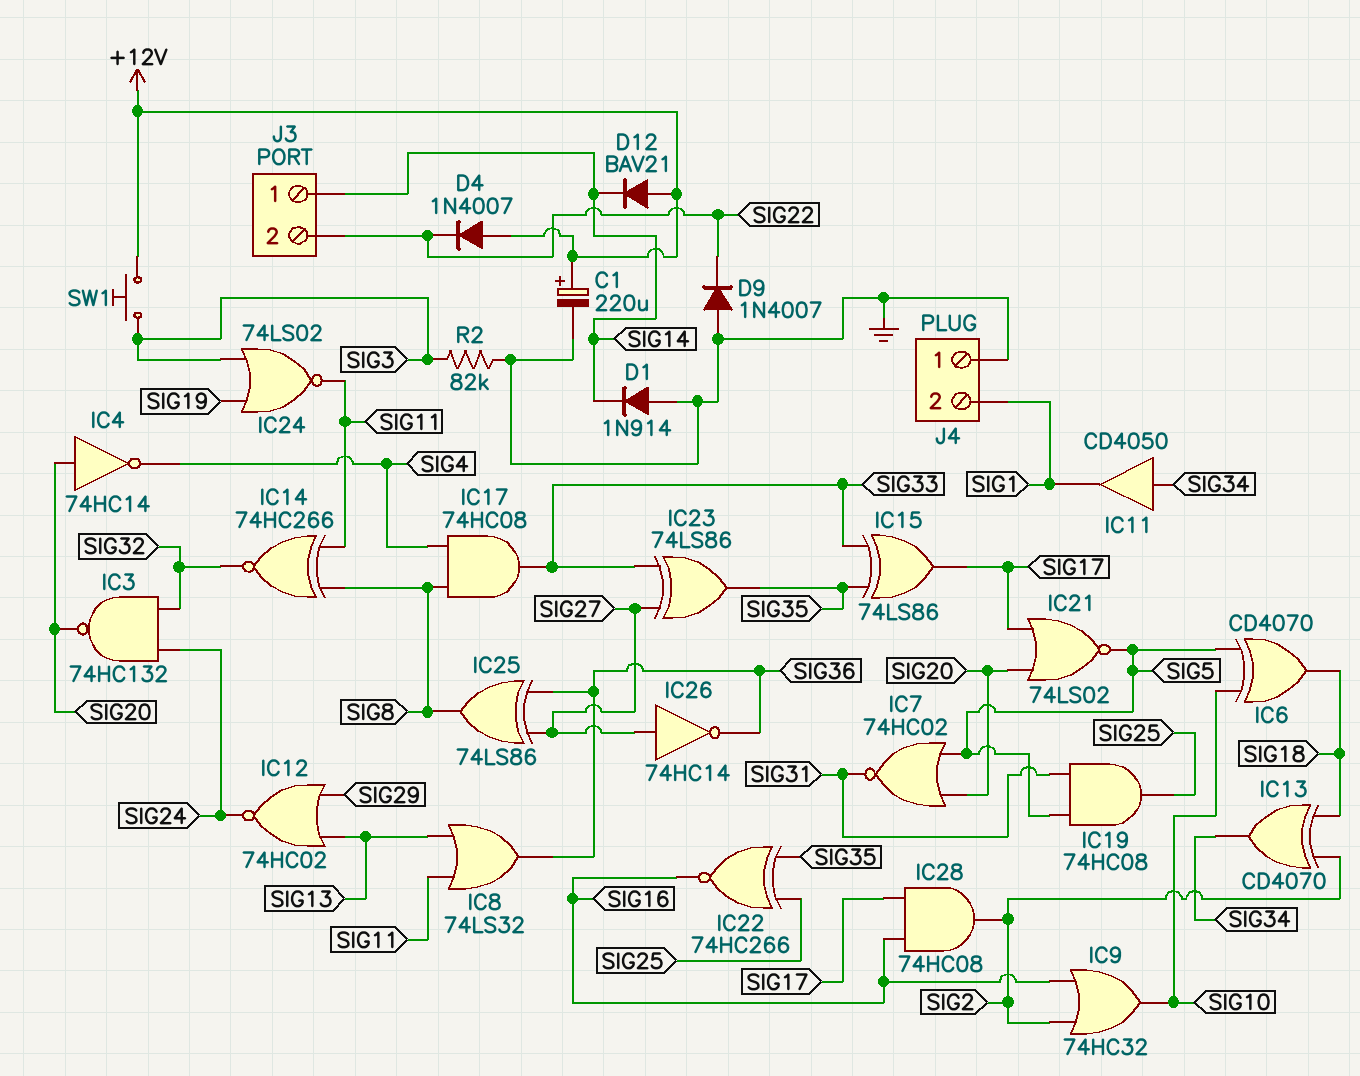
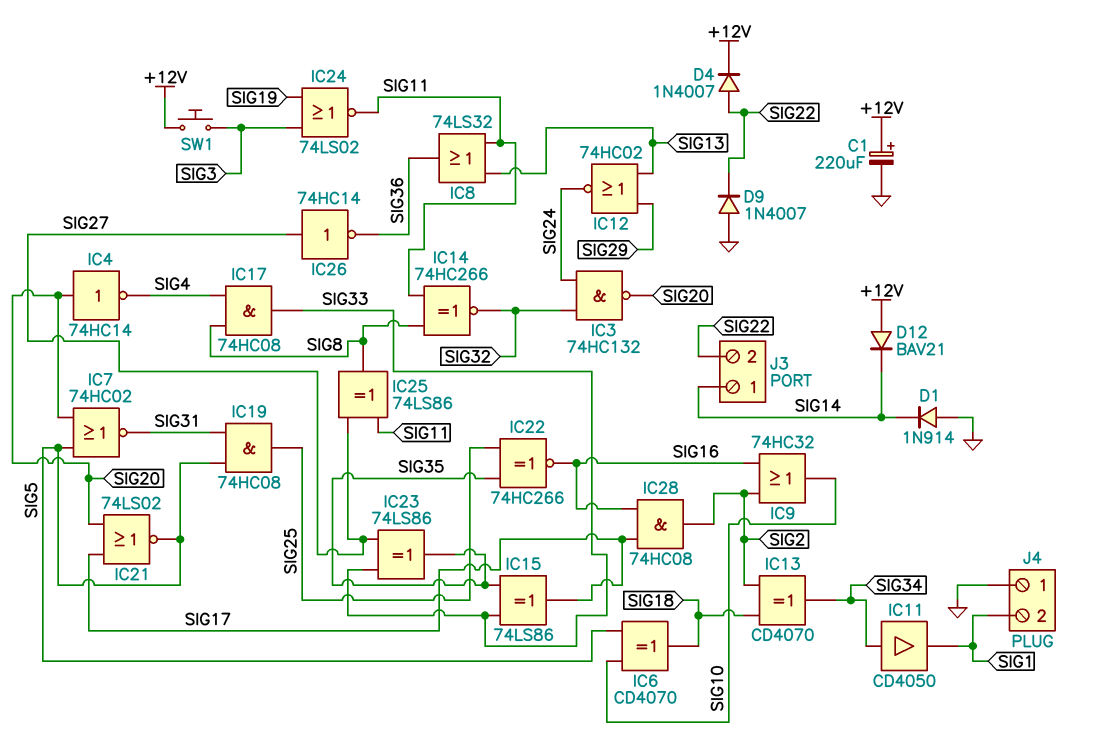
D4: diode 1N4007 (A +12V, K SIG22) -> diode 1N4007 (A SIG22, K +12V)
IC25: XOR 74LS86 (in SIG27, in SIG36, out SIG8) -> XOR 74LS86 (in SIG11, in SIG27, out SIG8)
R2: 82k (GND, SIG3) -> none

